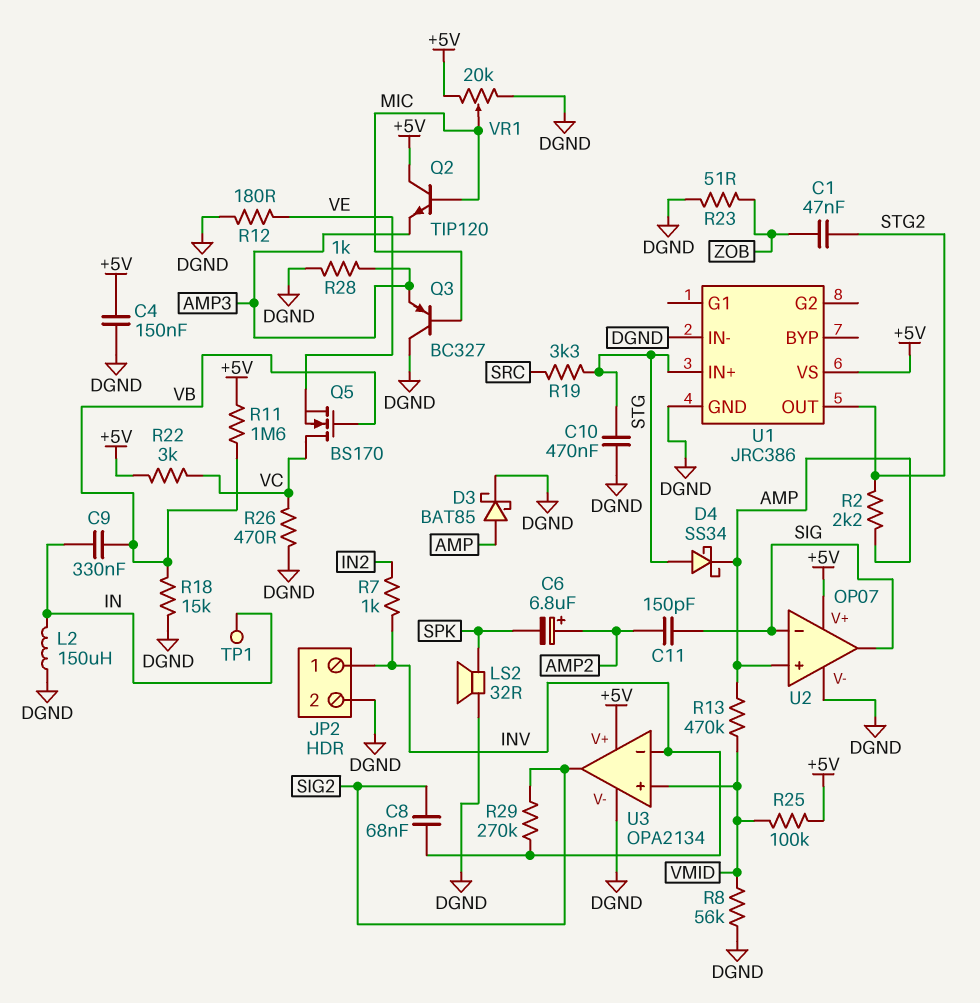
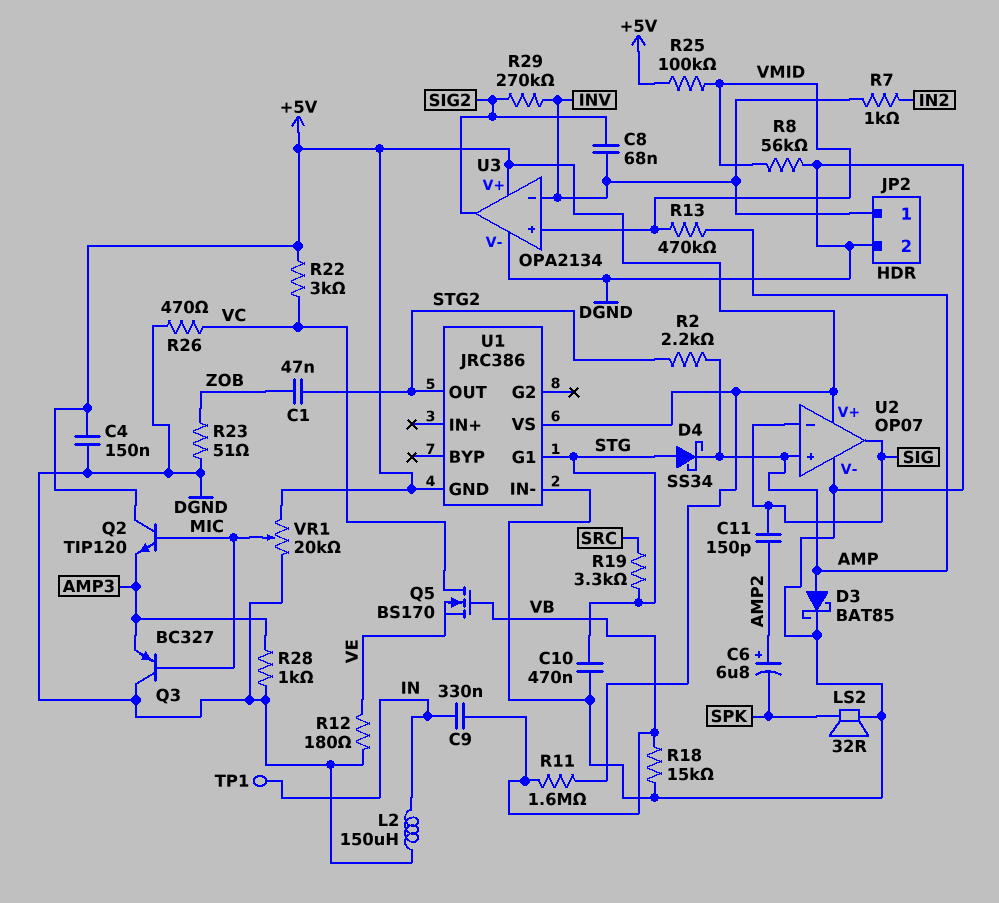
U1 pin G1: none -> STG
U1 pin GND: DGND -> +5V
U1 pin IN+: STG -> none

